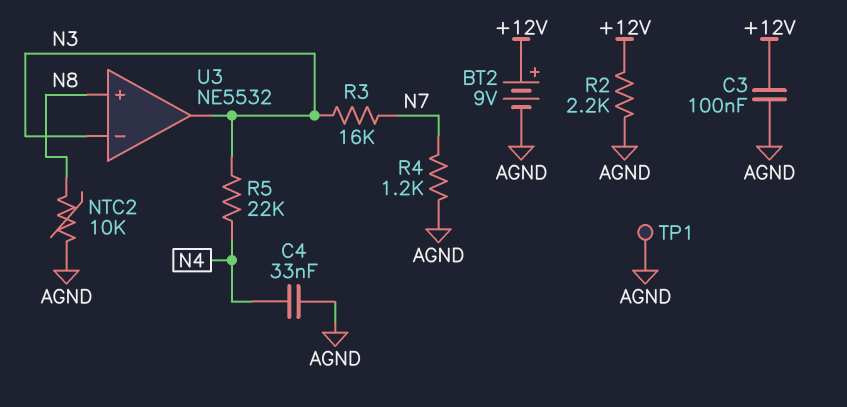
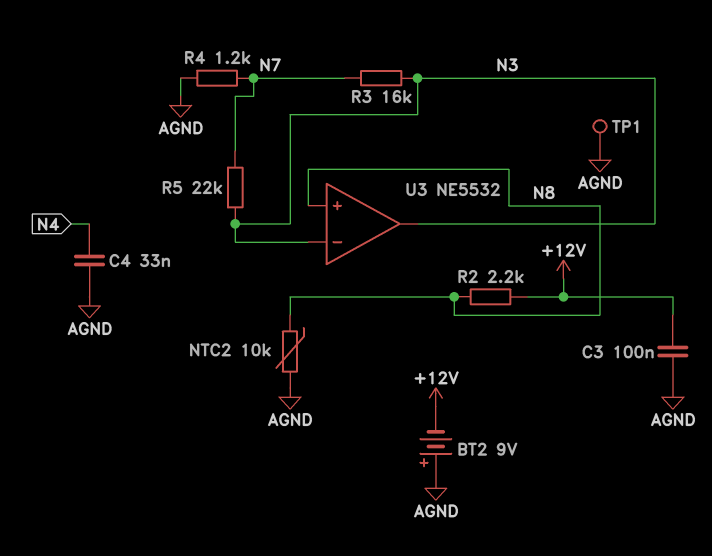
BT2: 9V (plus +12V, minus AGND) -> 9V (plus AGND, minus +12V)
R2: 2.2k (+12V, AGND) -> 2.2k (+12V, N8)
R5: 22k (N3, N4) -> 22k (N3, N7)

